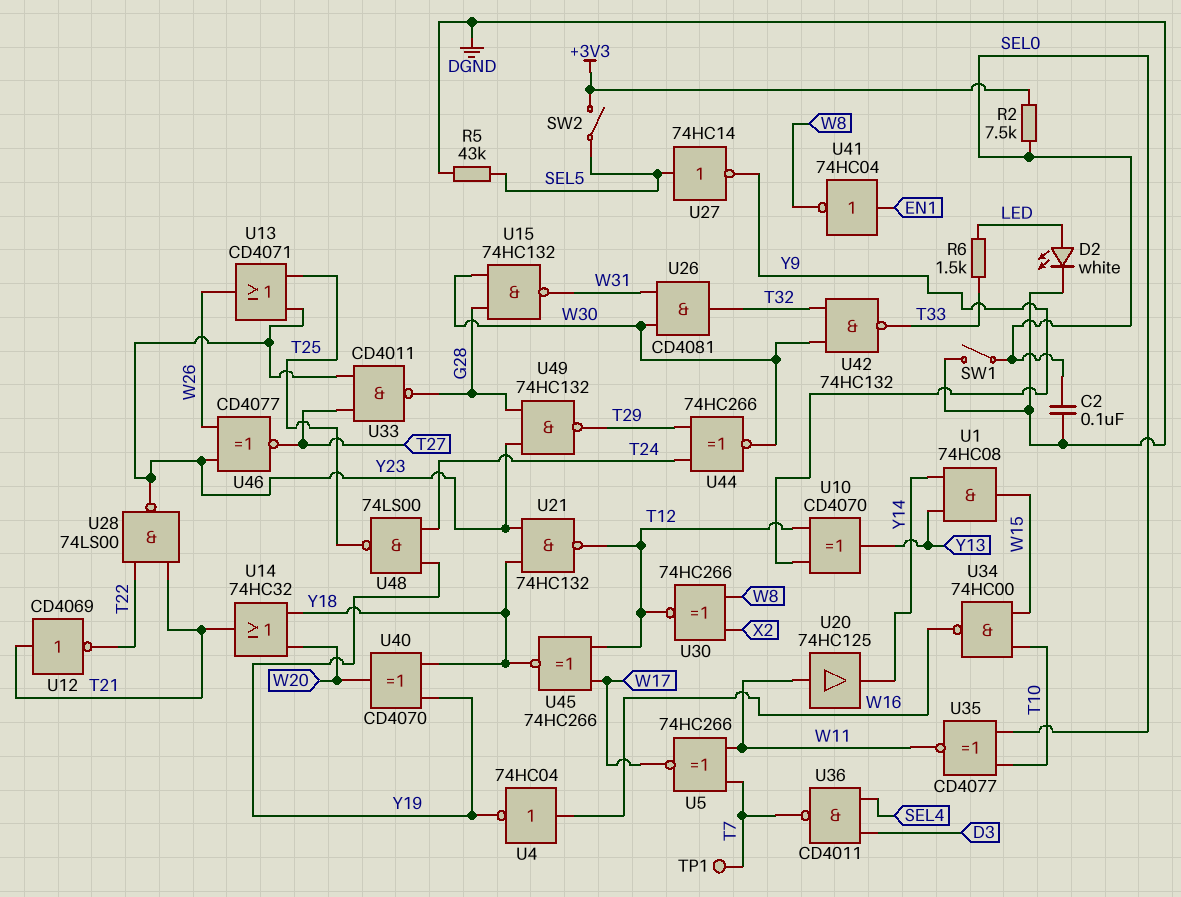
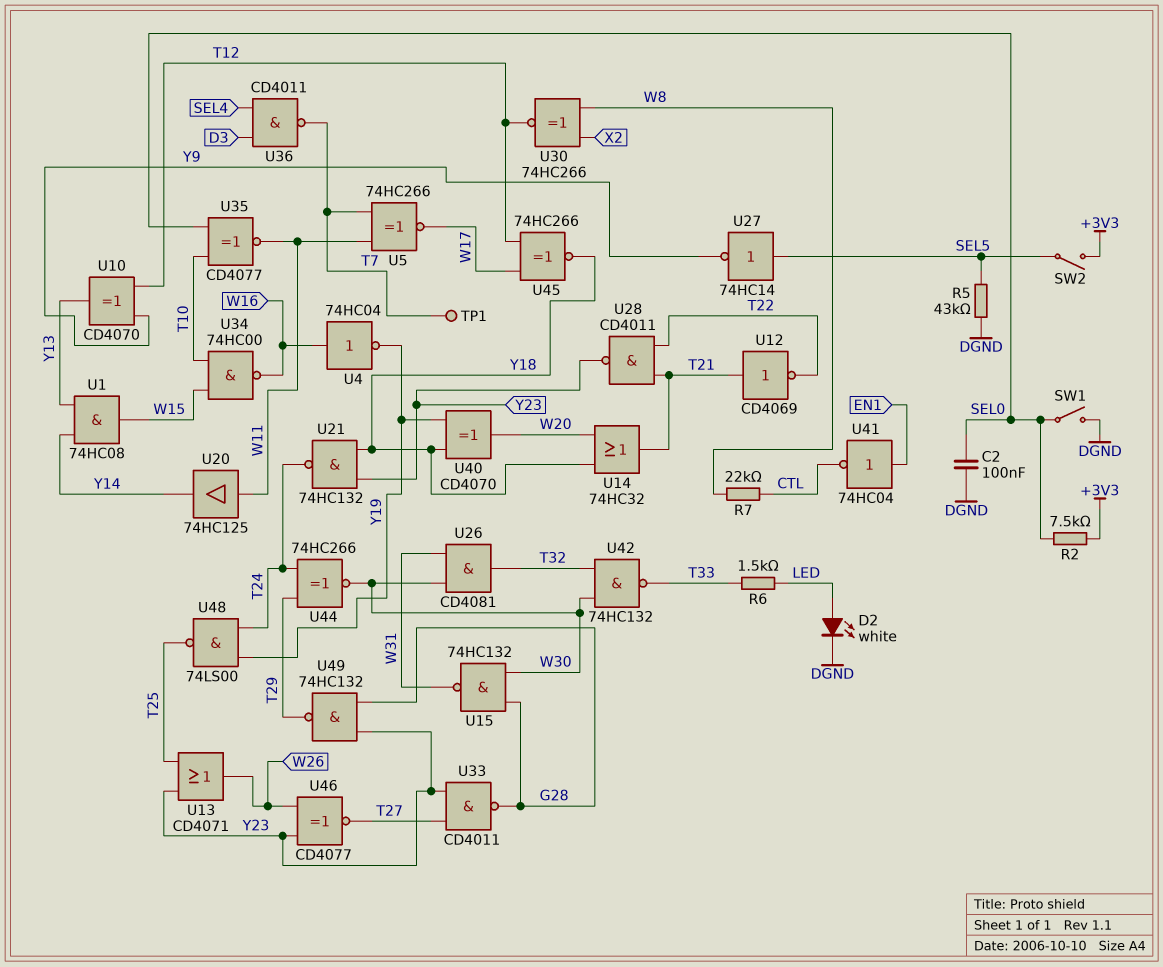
R7: none -> 22k (CTL, W8)
U21: NAND 74HC132 (in Y18, in Y23, out T12) -> NAND 74HC132 (in Y18, in Y23, out T24)
U28: NAND 74LS00 (in T21, in T22, out Y23) -> NAND CD4011 (in T21, in T22, out Y23)
U41: NOT 74HC04 (in EN1, out W8) -> NOT 74HC04 (in EN1, out CTL)

